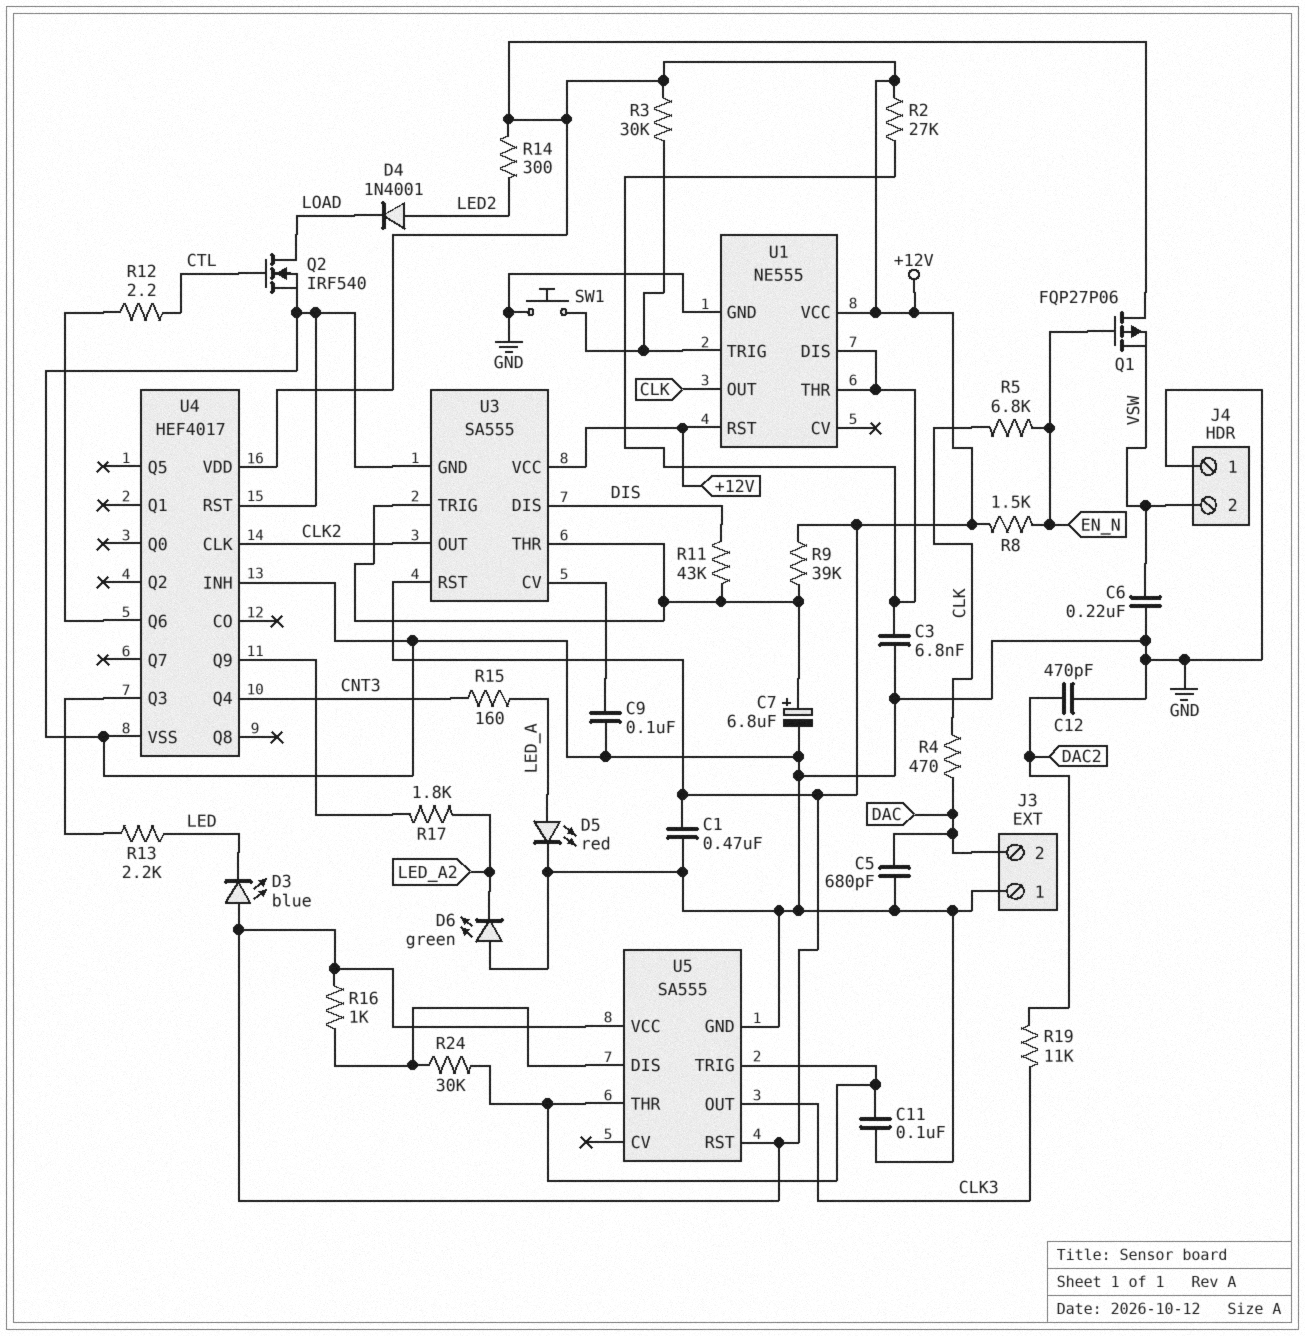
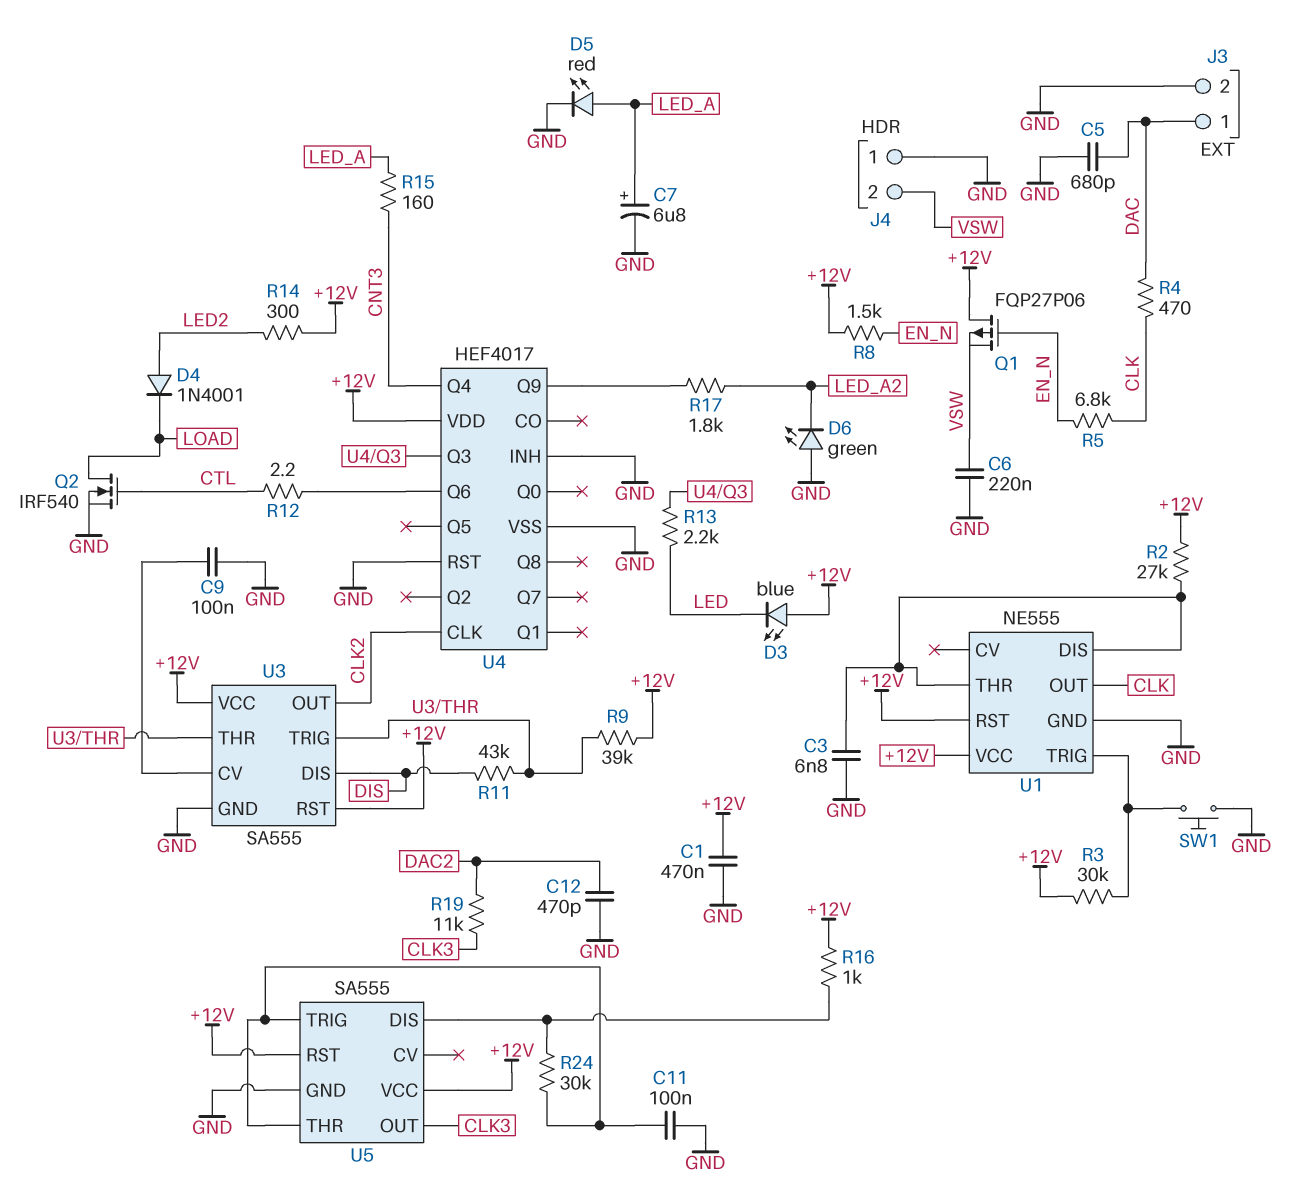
C7: 6.8uF (plus U3/THR, minus GND) -> 6.8uF (plus LED_A, minus GND)
J3 pin 1: GND -> DAC
J3 pin 2: DAC -> GND

